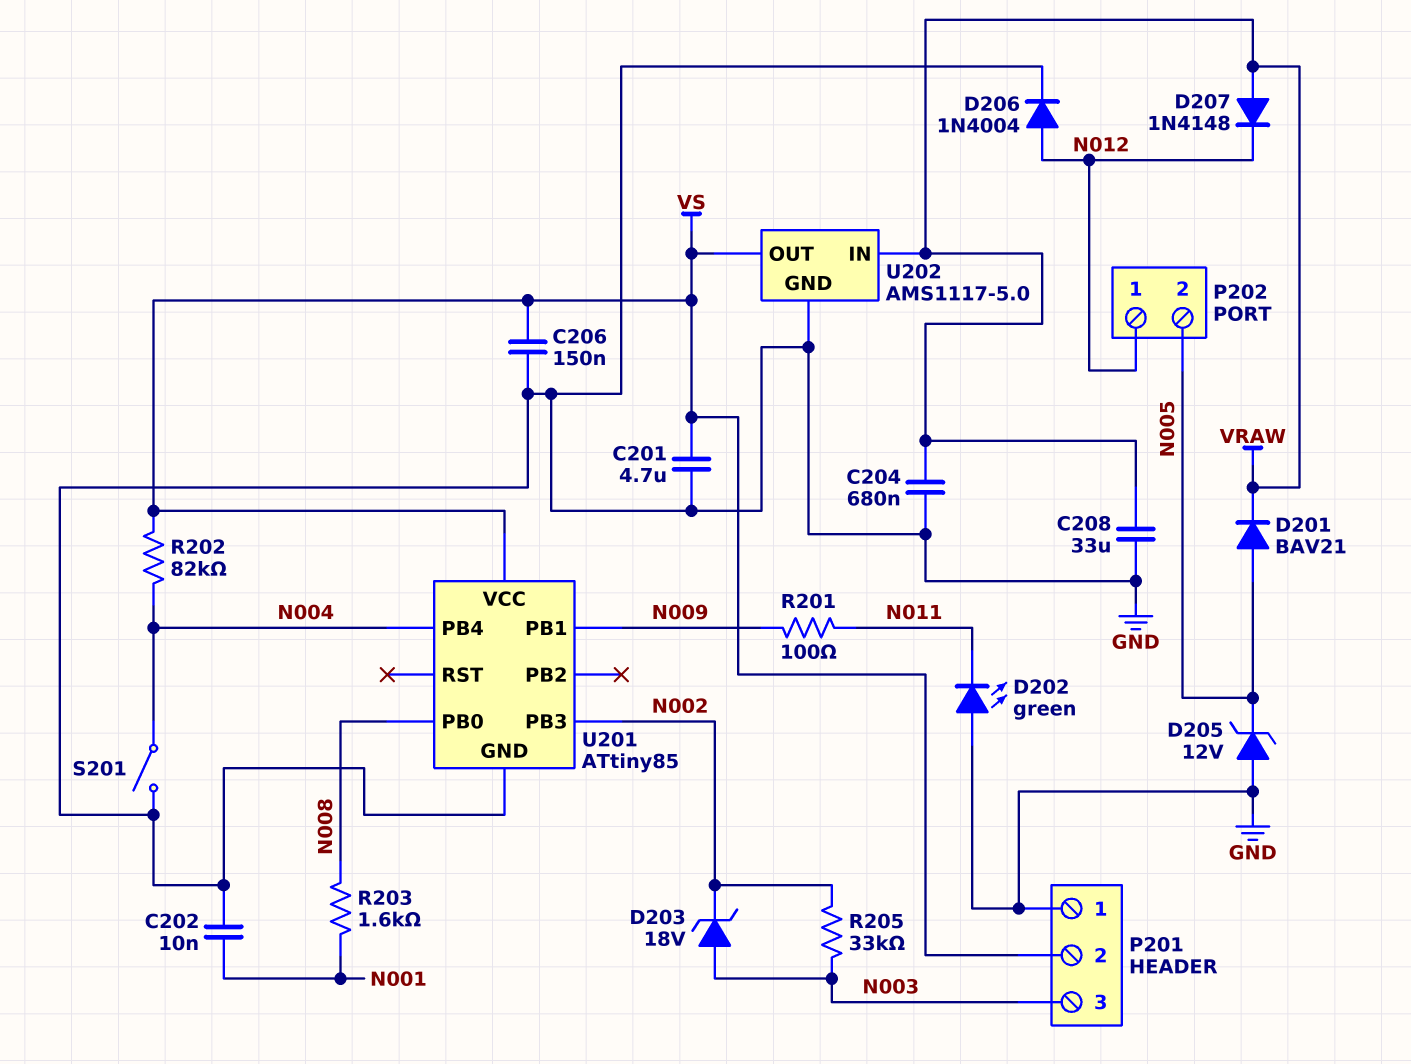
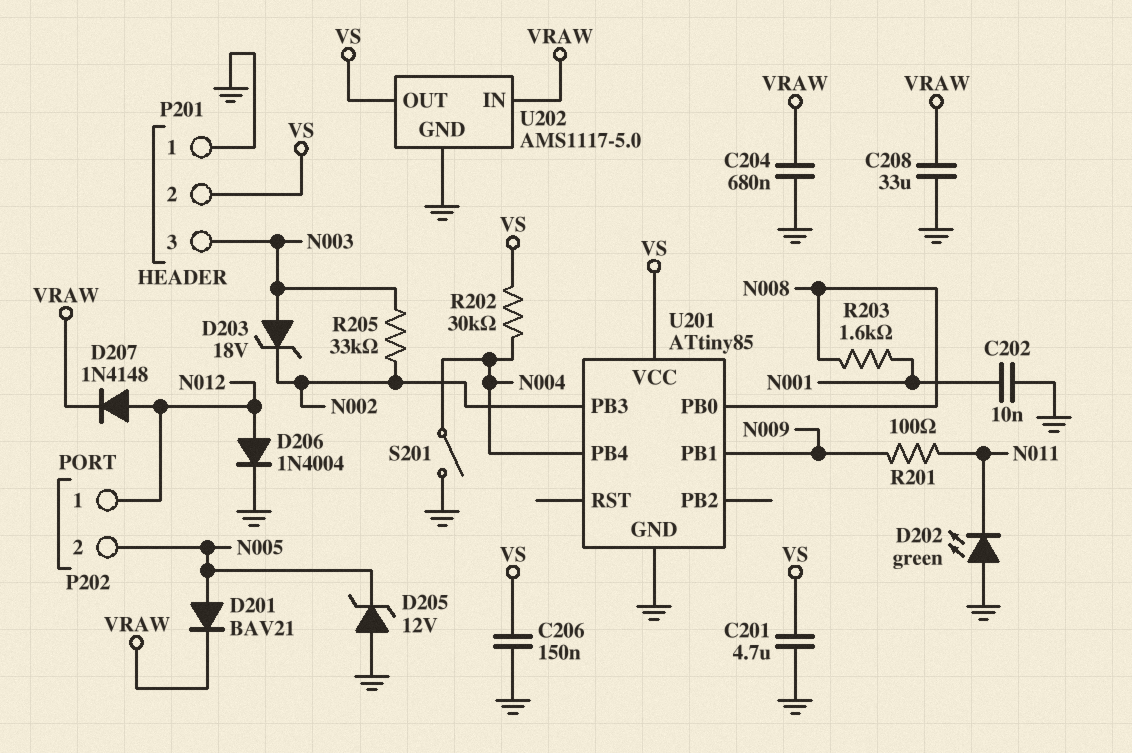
D207: diode 1N4148 (A VRAW, K N012) -> diode 1N4148 (A N012, K VRAW)
R202: 82k (N004, VS) -> 30k (N004, VS)

